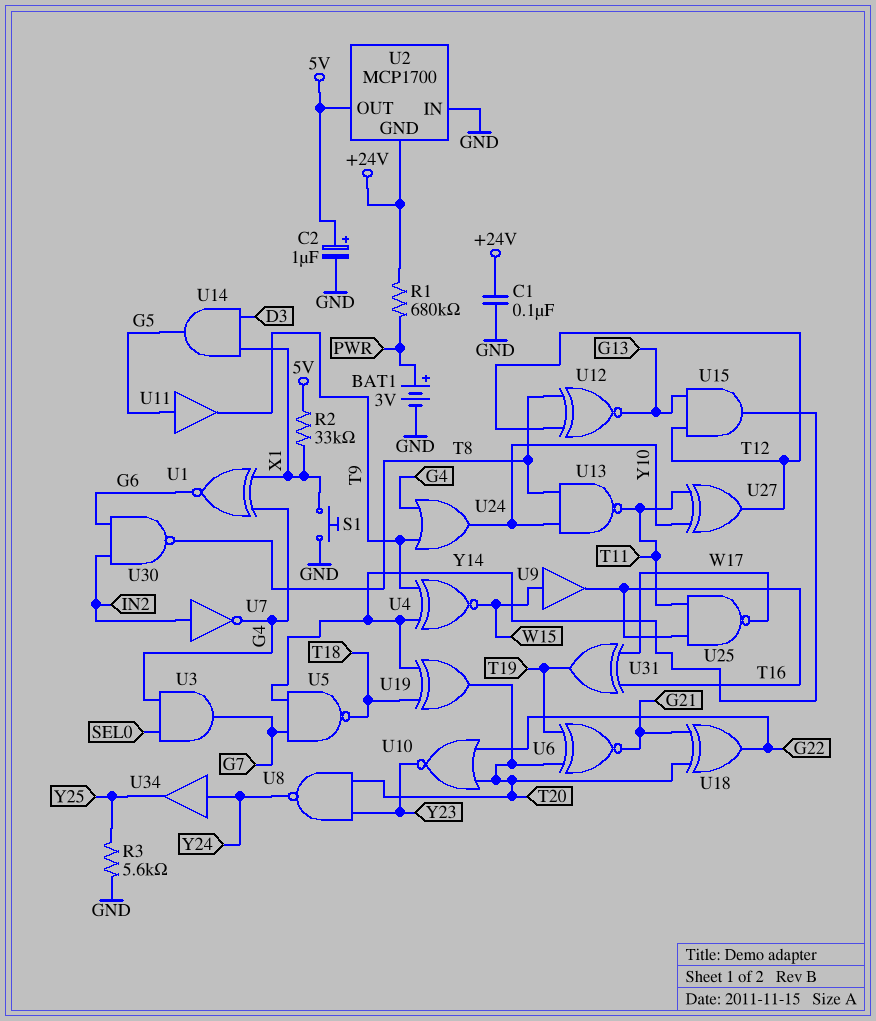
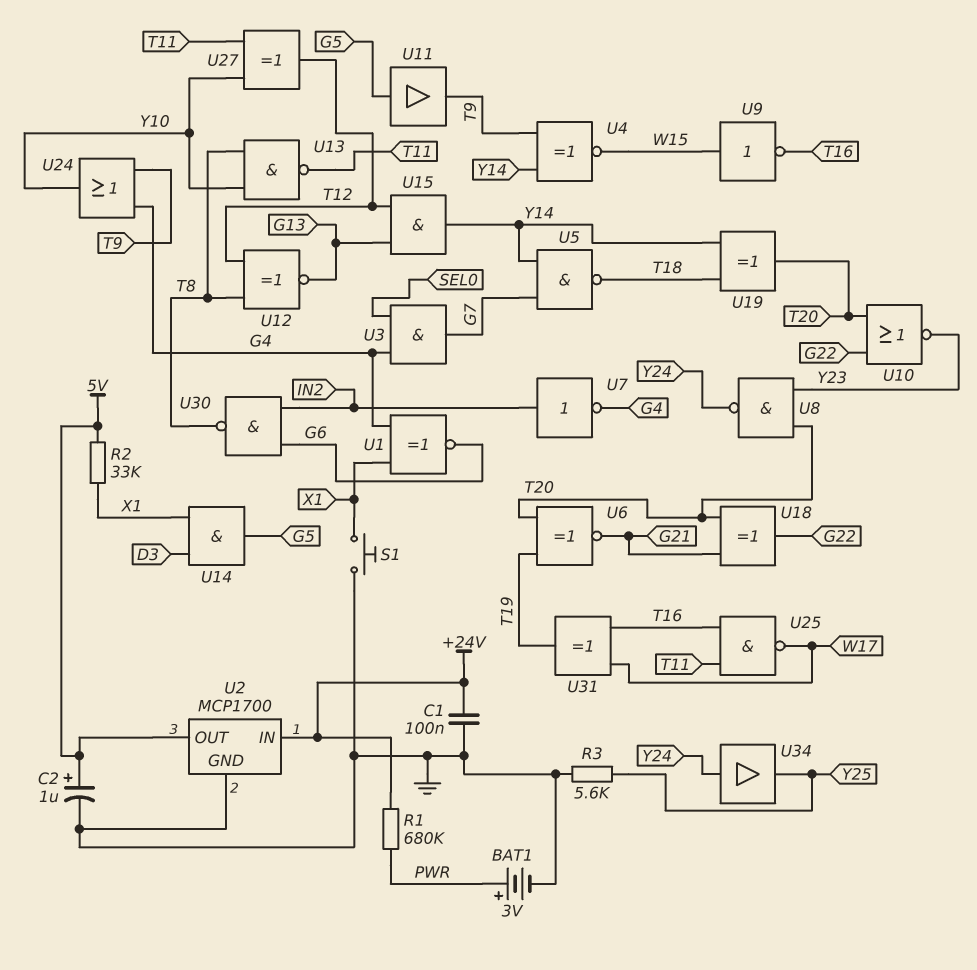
U2 pin GND: +24V -> GND
U2 pin IN: GND -> +24V
U9: buffer (in W15, out T16) -> NOT (in W15, out T16)

